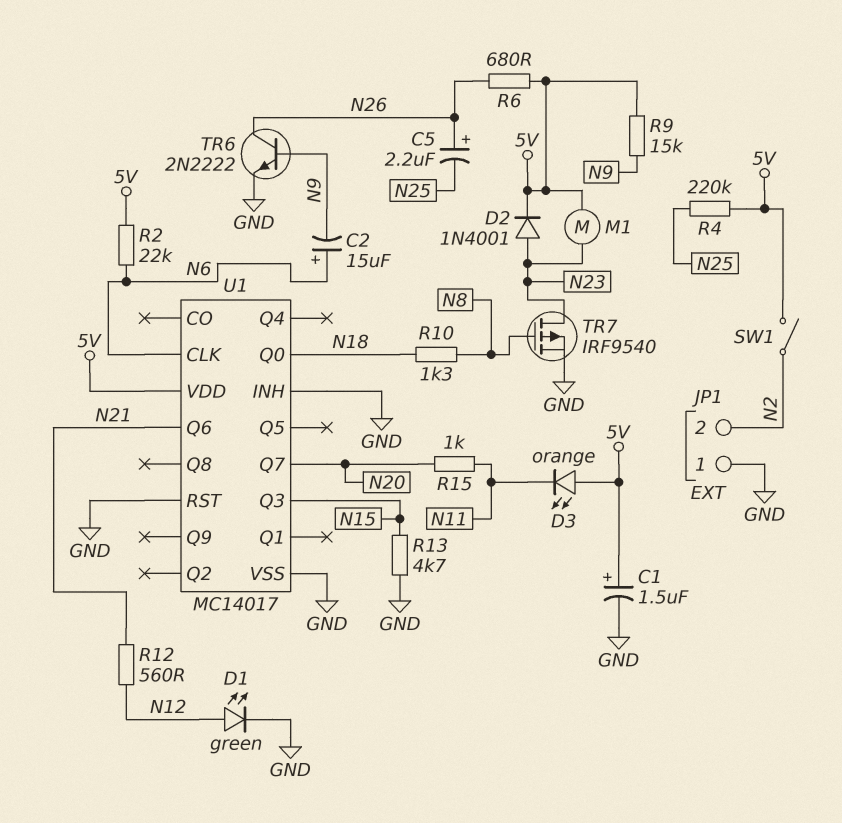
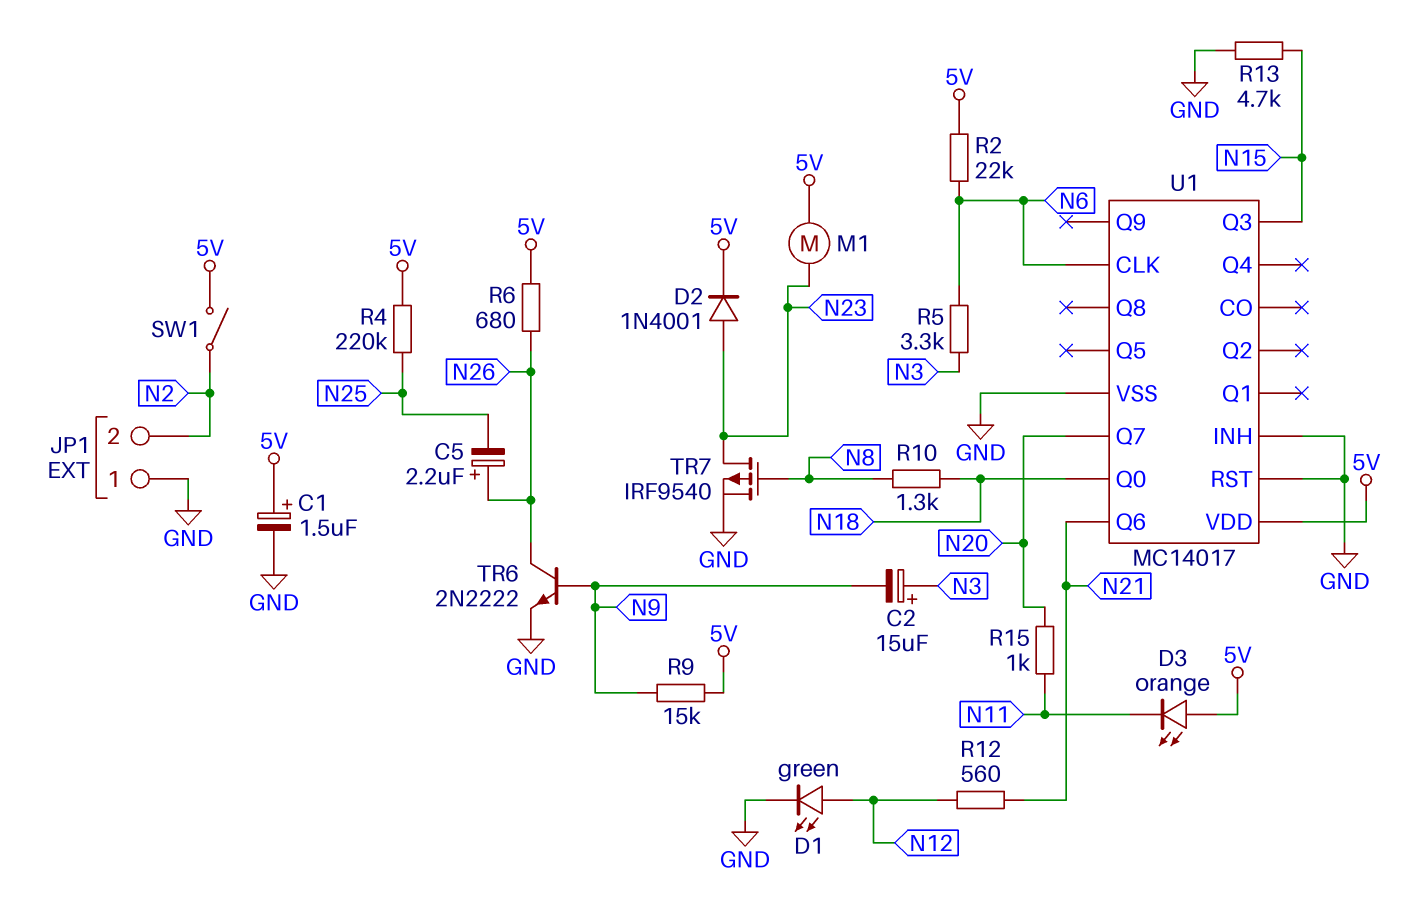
C2: 15uF (plus N6, minus N9) -> 15uF (plus N3, minus N9)
R5: none -> 3.3k (N3, N6)

